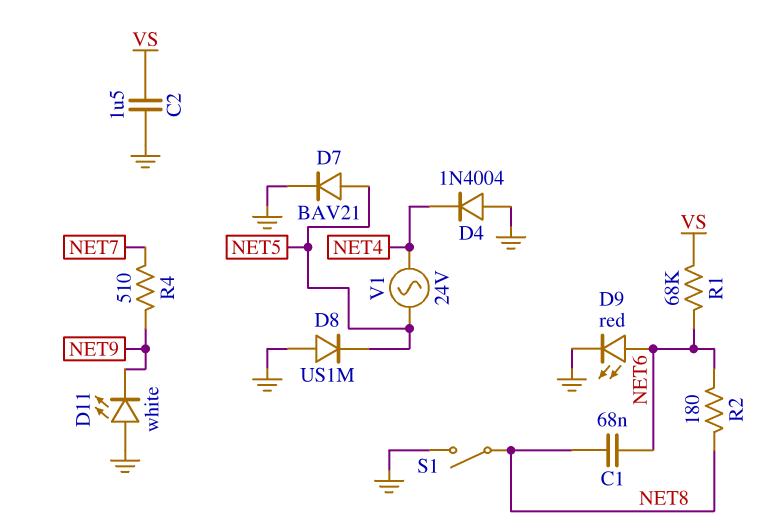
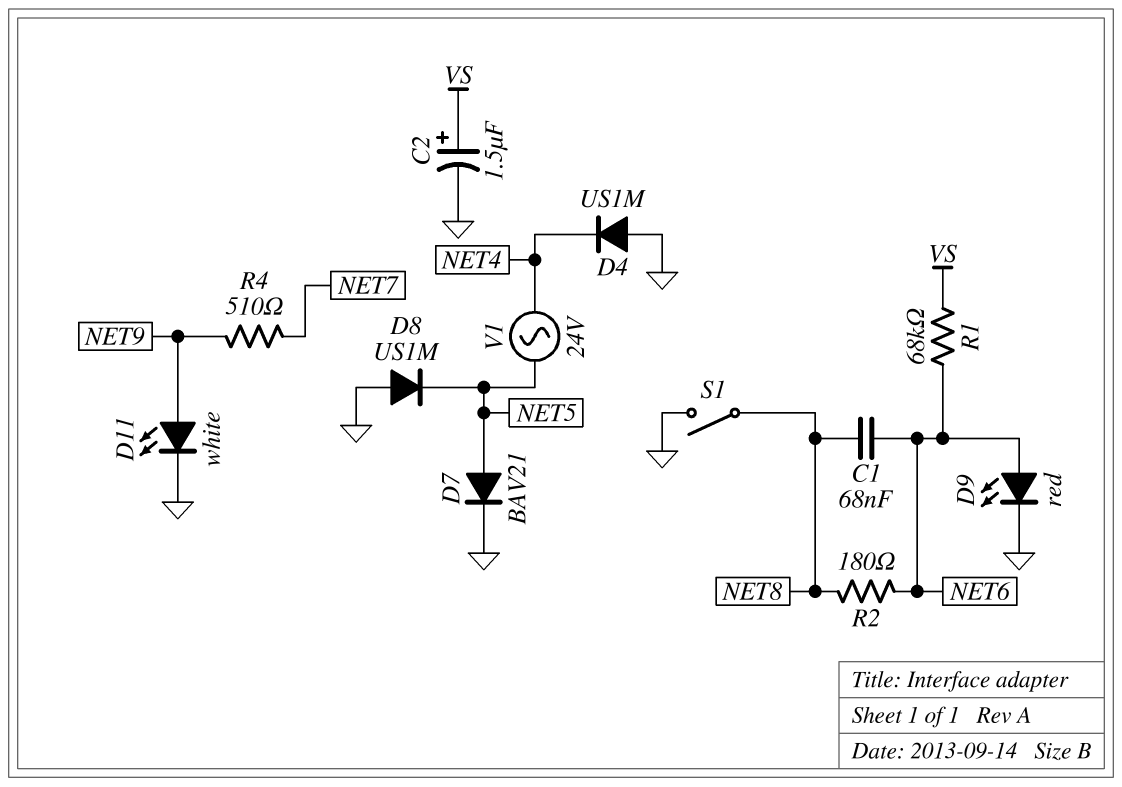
C2: 1.5uF (GND, VS) -> 1.5uF (plus VS, minus GND)
D4: diode 1N4004 (A GND, K NET4) -> diode US1M (A GND, K NET4)
D11: LED white (A GND, K NET9) -> LED white (A NET9, K GND)

